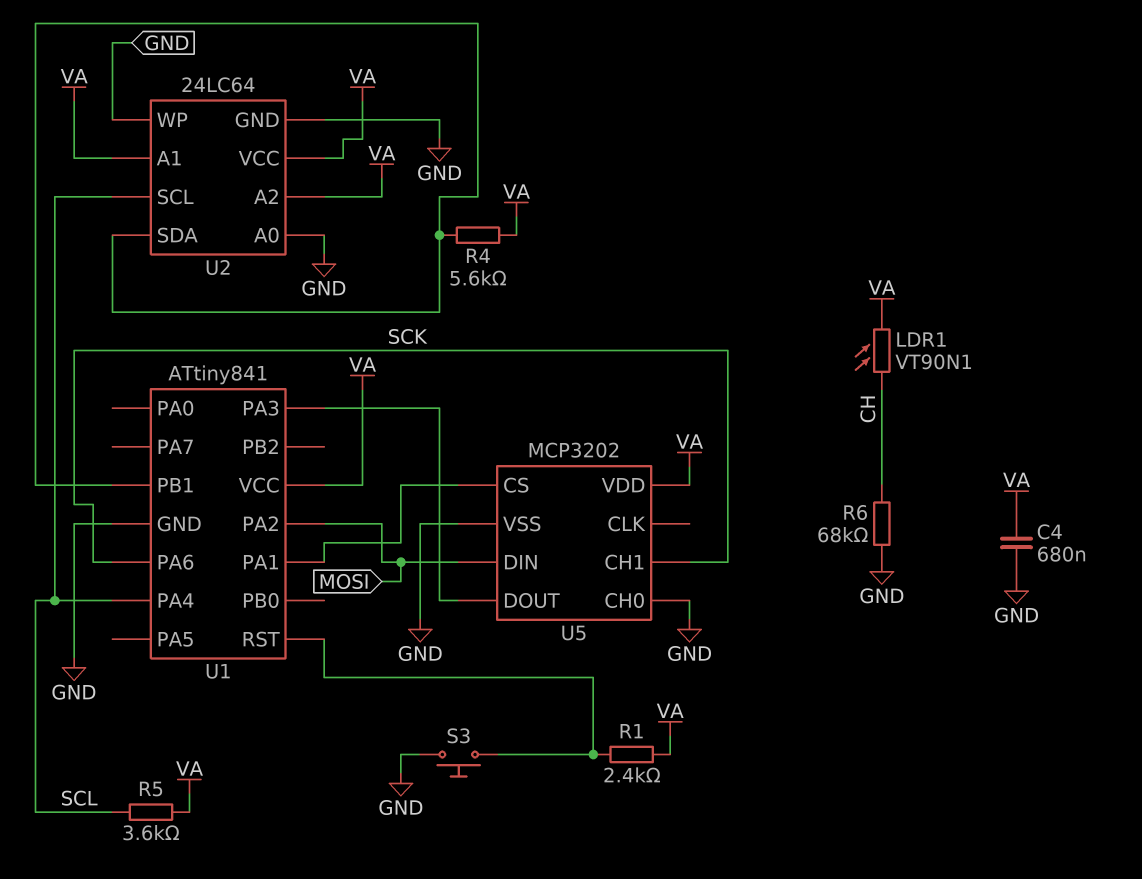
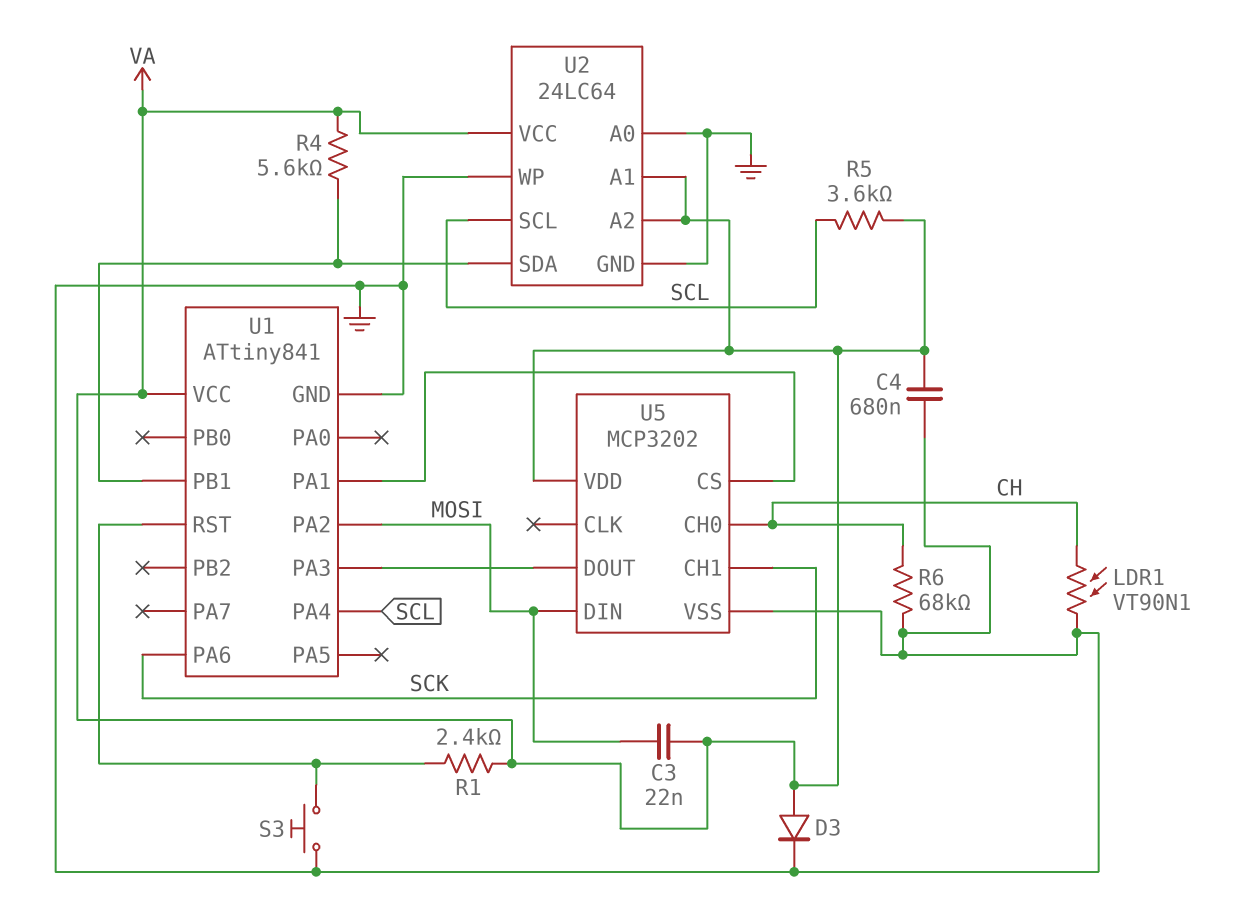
C3: none -> 22nF (MOSI, VA)
D3: none -> diode (A VA, K GND)
LDR1: VT90N1 (CH, VA) -> VT90N1 (CH, GND)
U5 pin CH0: GND -> CH

